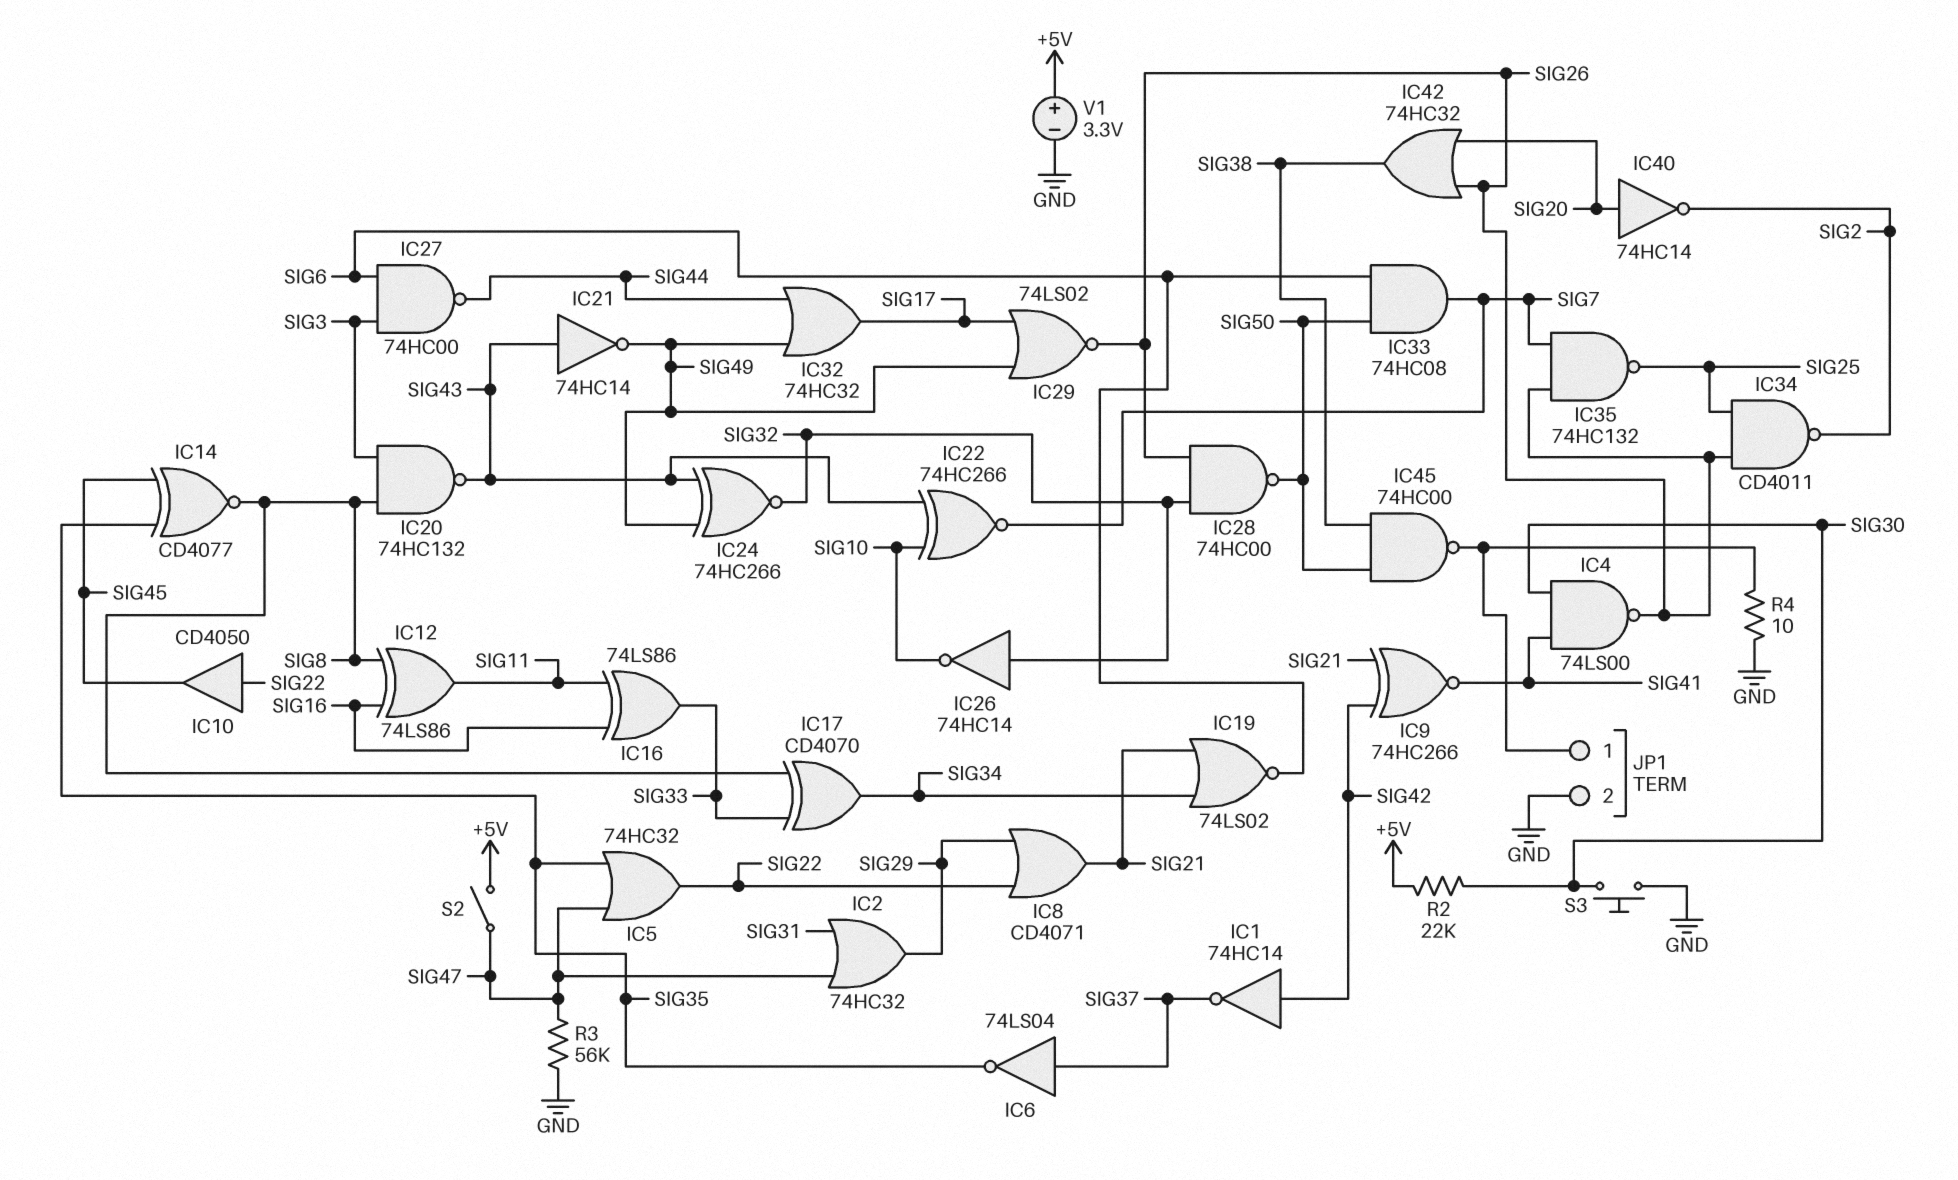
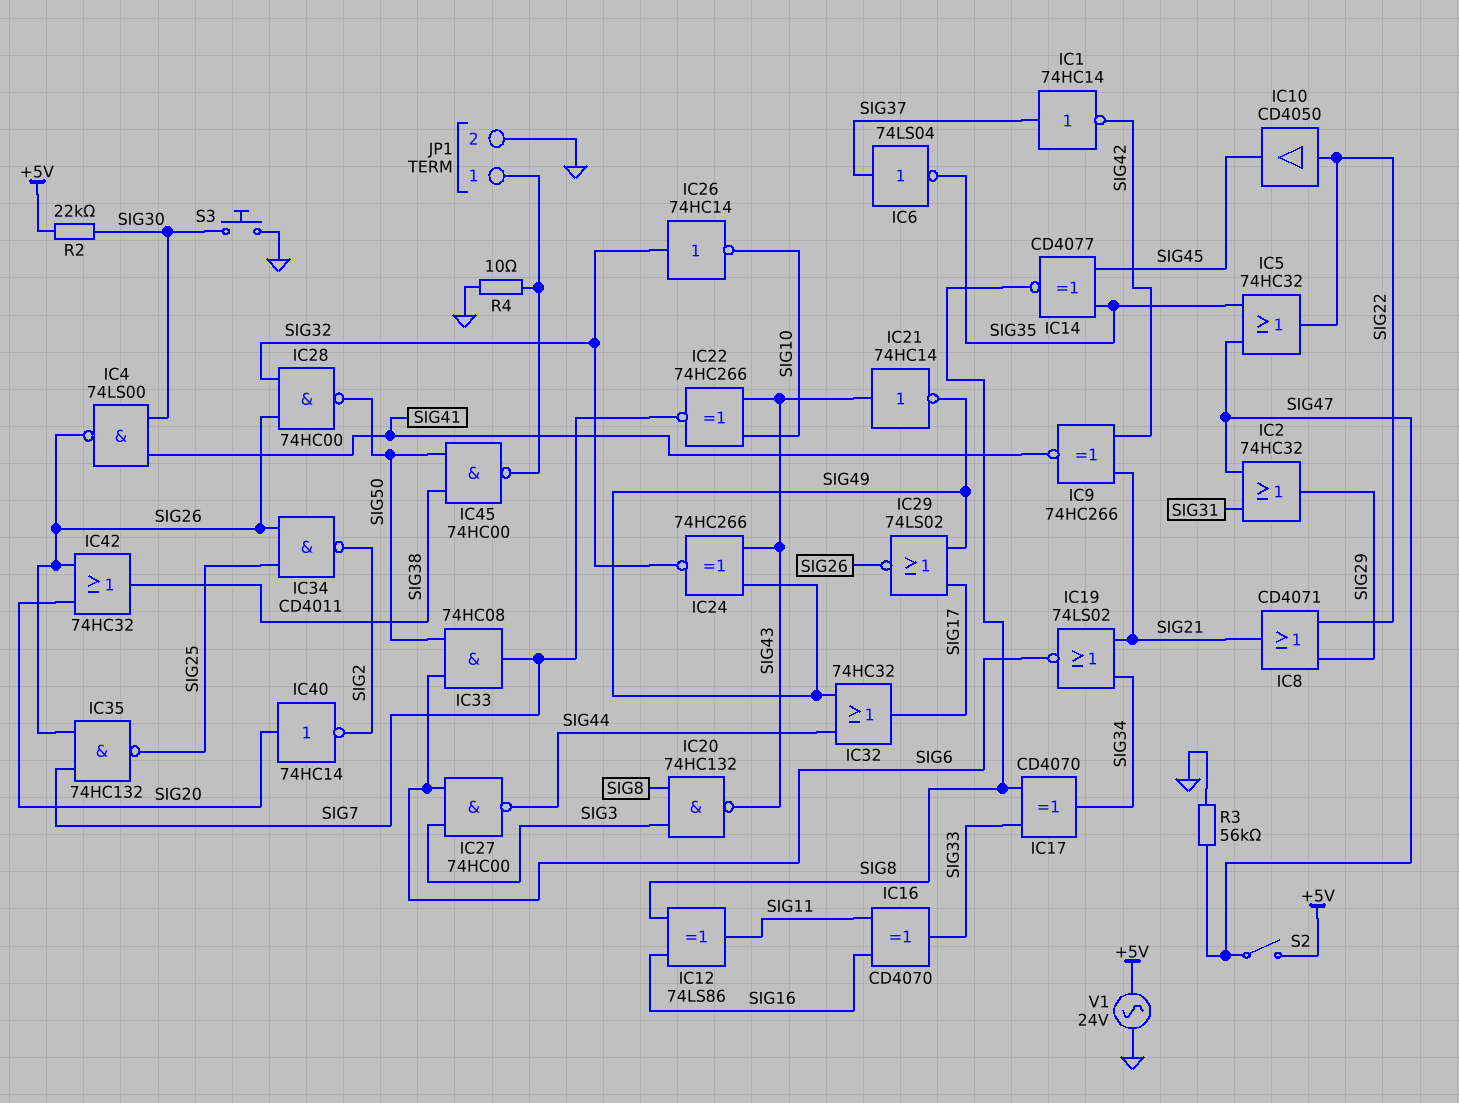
IC1: NOT 74HC14 (in SIG42, out SIG37) -> NOT 74HC14 (in SIG37, out SIG42)
IC16: XOR 74LS86 (in SIG11, in SIG16, out SIG33) -> XOR CD4070 (in SIG11, in SIG16, out SIG33)
V1: 3.3V (plus +5V, minus GND) -> AC 24V (+5V, GND)

